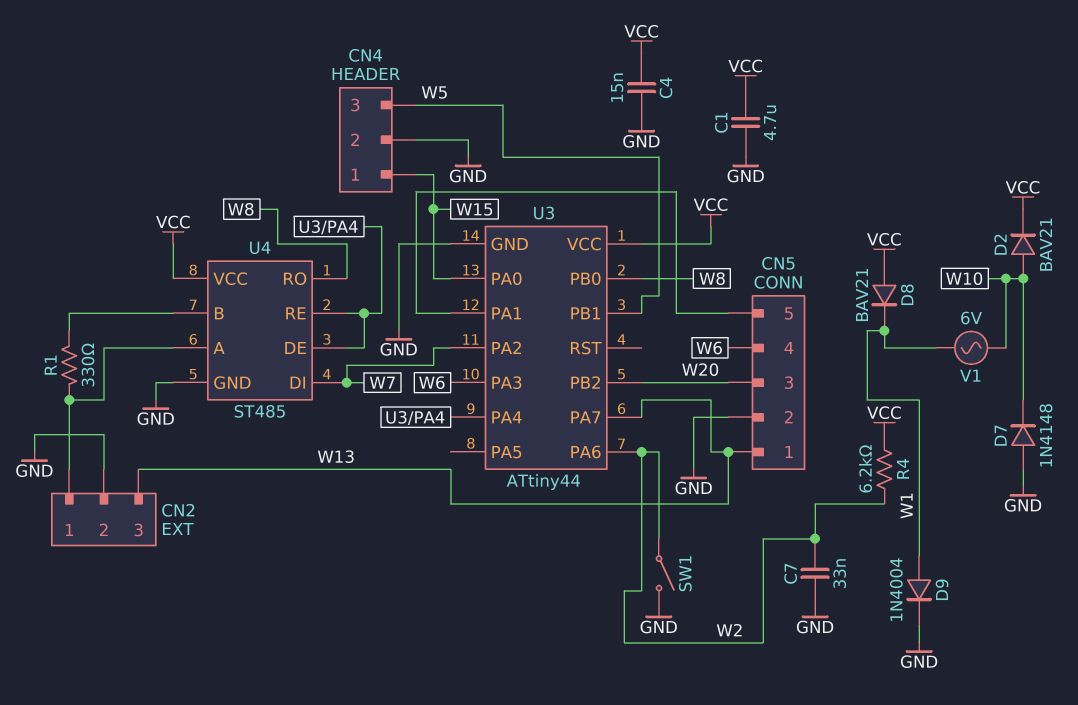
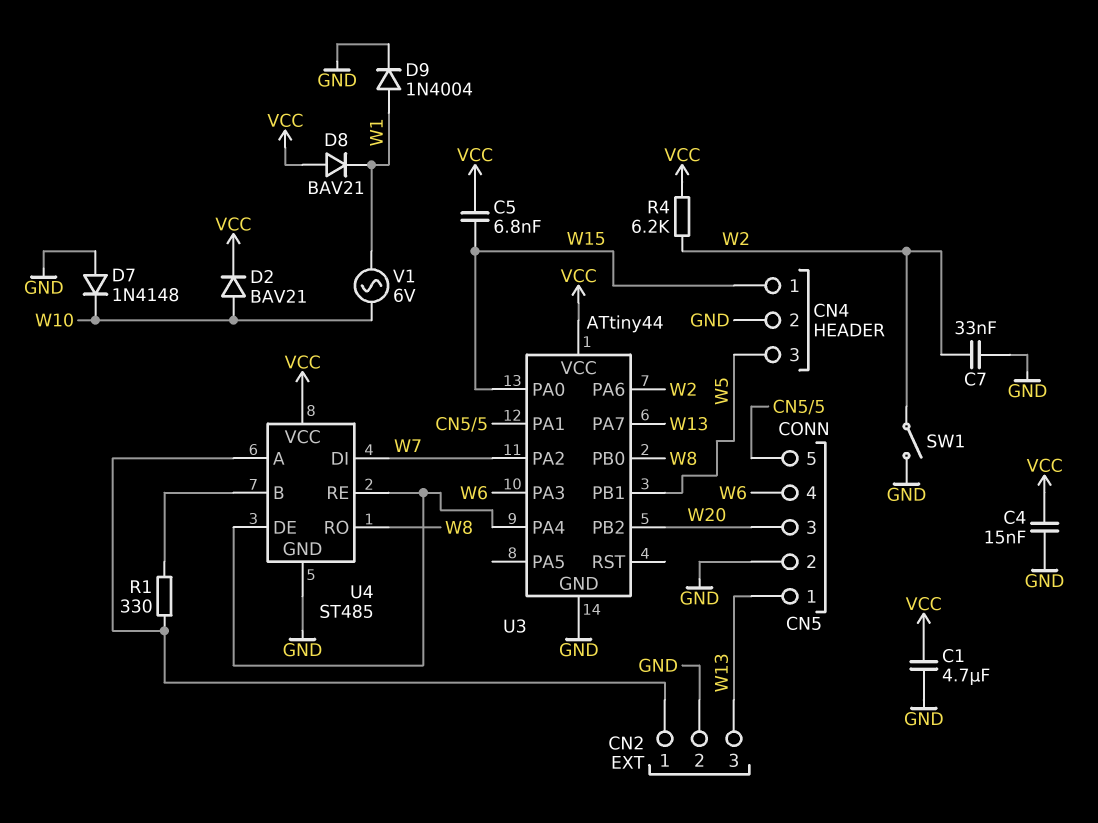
C5: none -> 6.8nF (VCC, W15)

